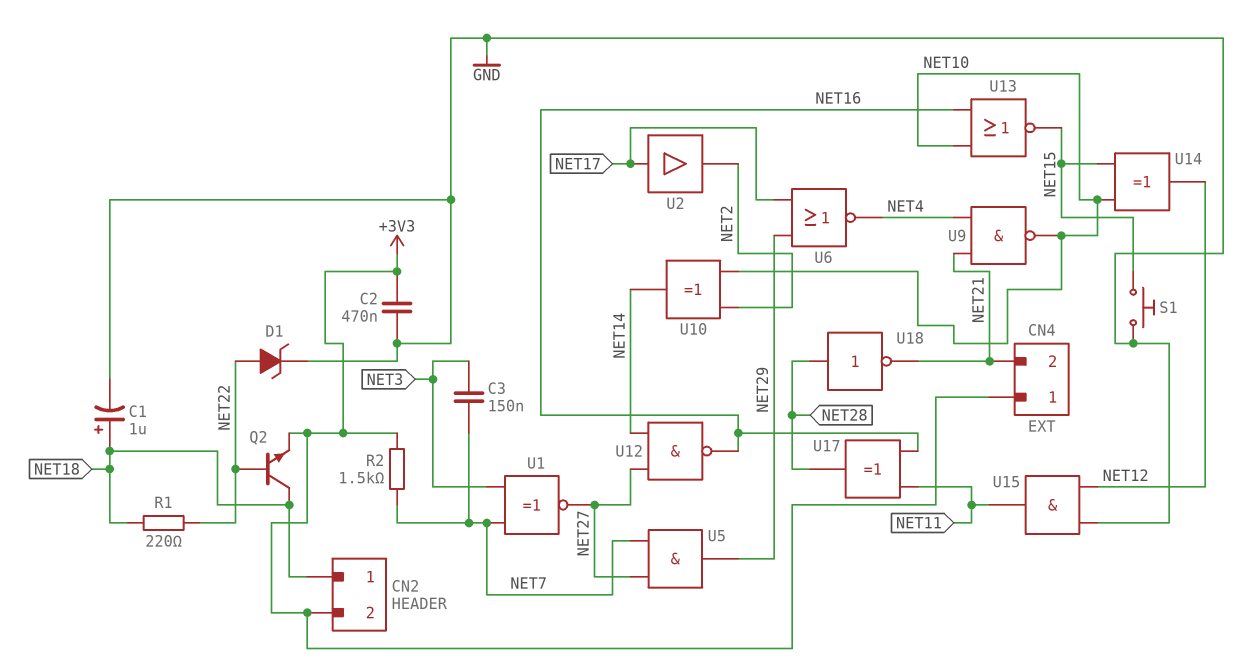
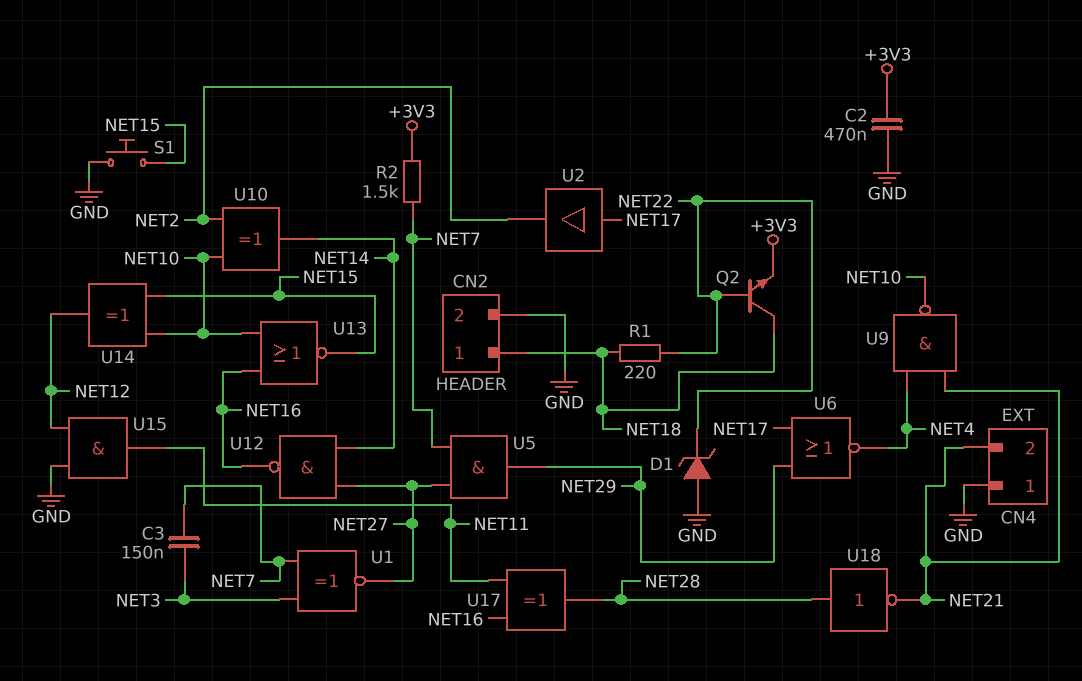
C1: 1uF (plus NET18, minus GND) -> none
CN2 pin 2: +3V3 -> GND
CN4 pin 1: +3V3 -> GND
D1: zener (A NET22, K GND) -> zener (A GND, K NET22)

